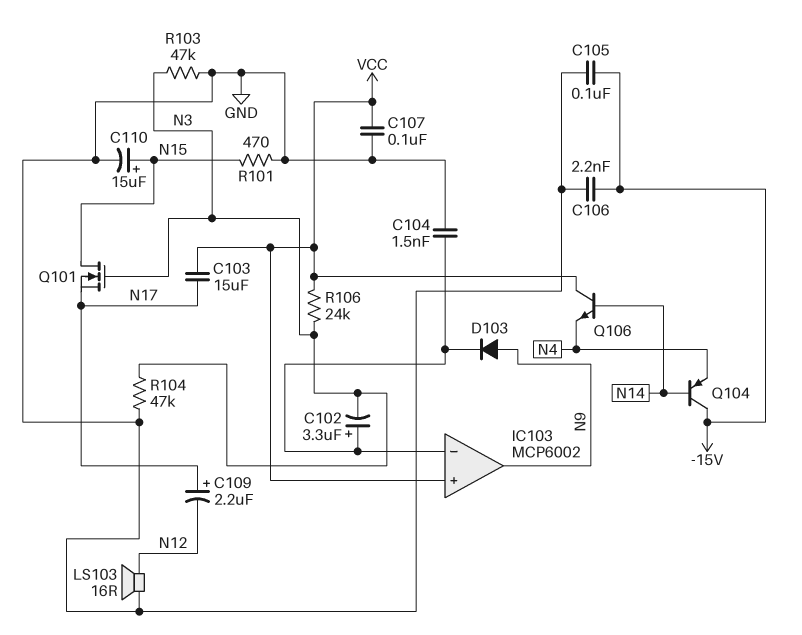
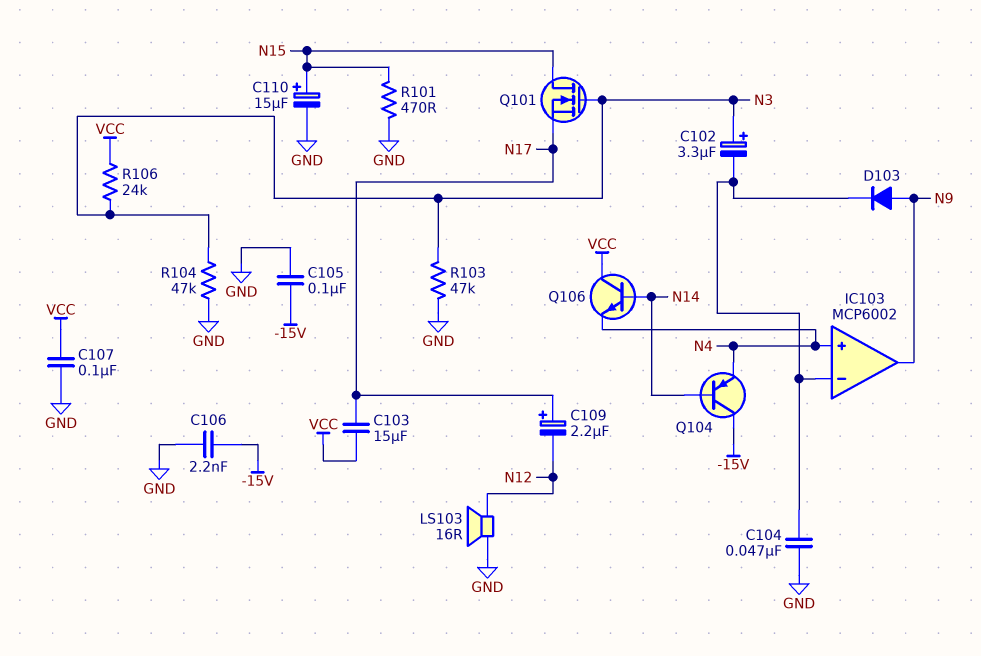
C102: 3.3uF (plus IC103/in-, minus N3) -> 3.3uF (plus N3, minus IC103/in-)
C104: 1.5nF (GND, IC103/in-) -> 47nF (GND, IC103/in-)
IC103 pin in+: VCC -> N4

